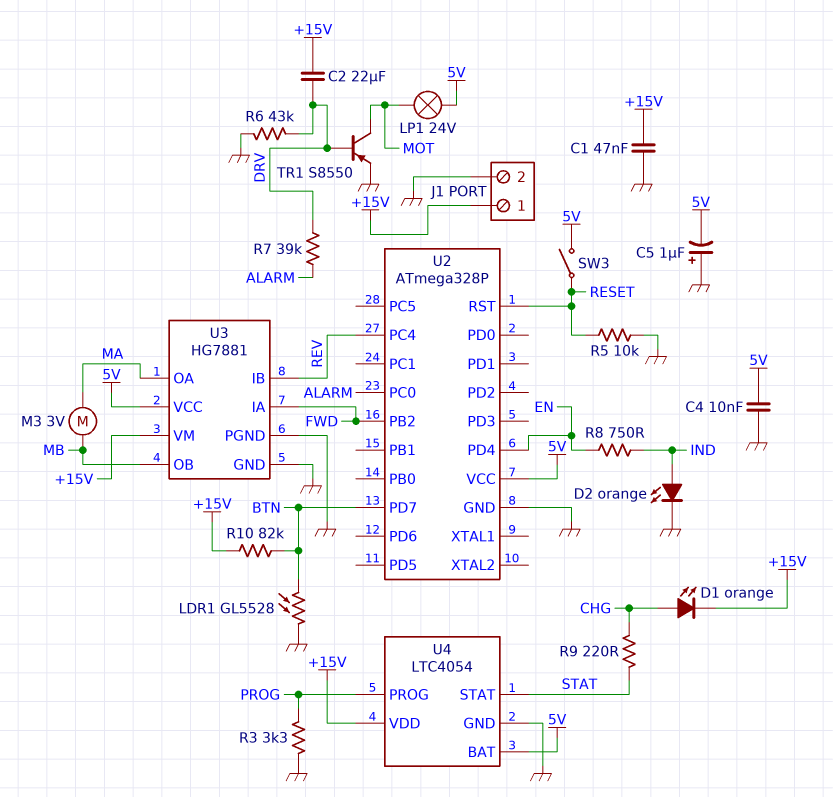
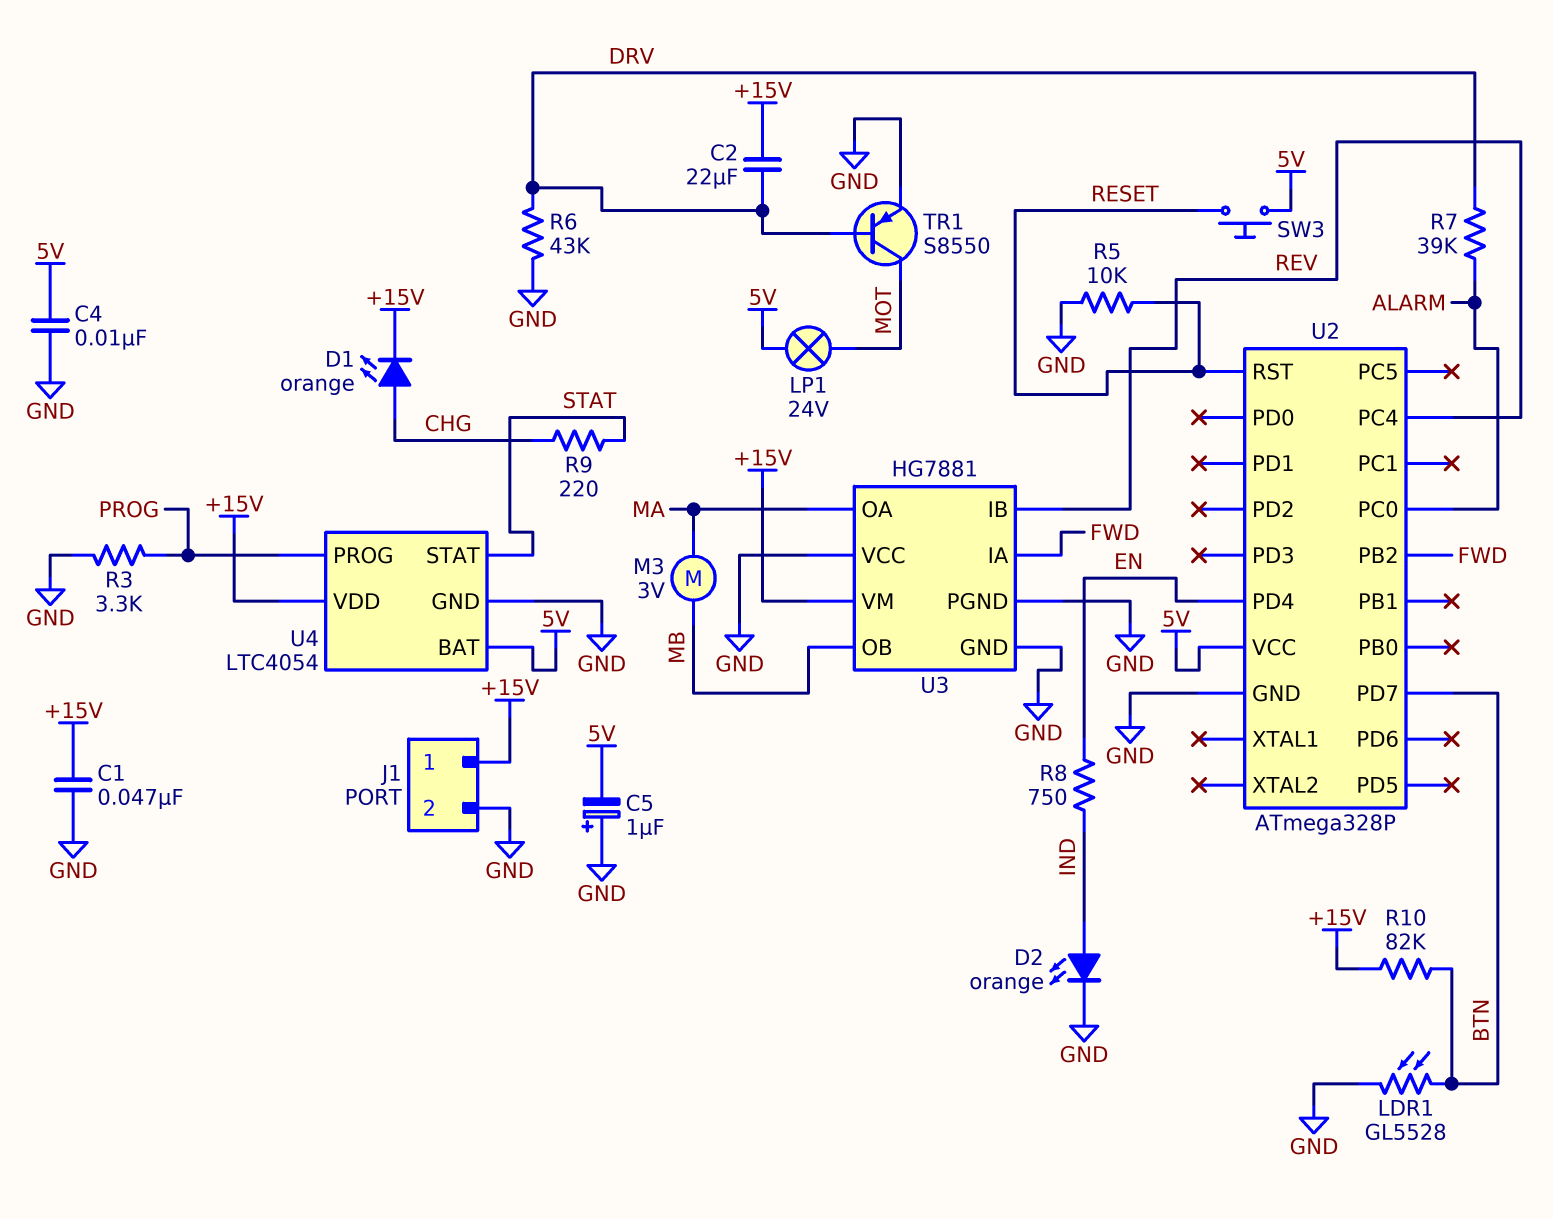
SW3: switch (5V, RESET) -> button (5V, RESET)
U3 pin VCC: 5V -> GND

